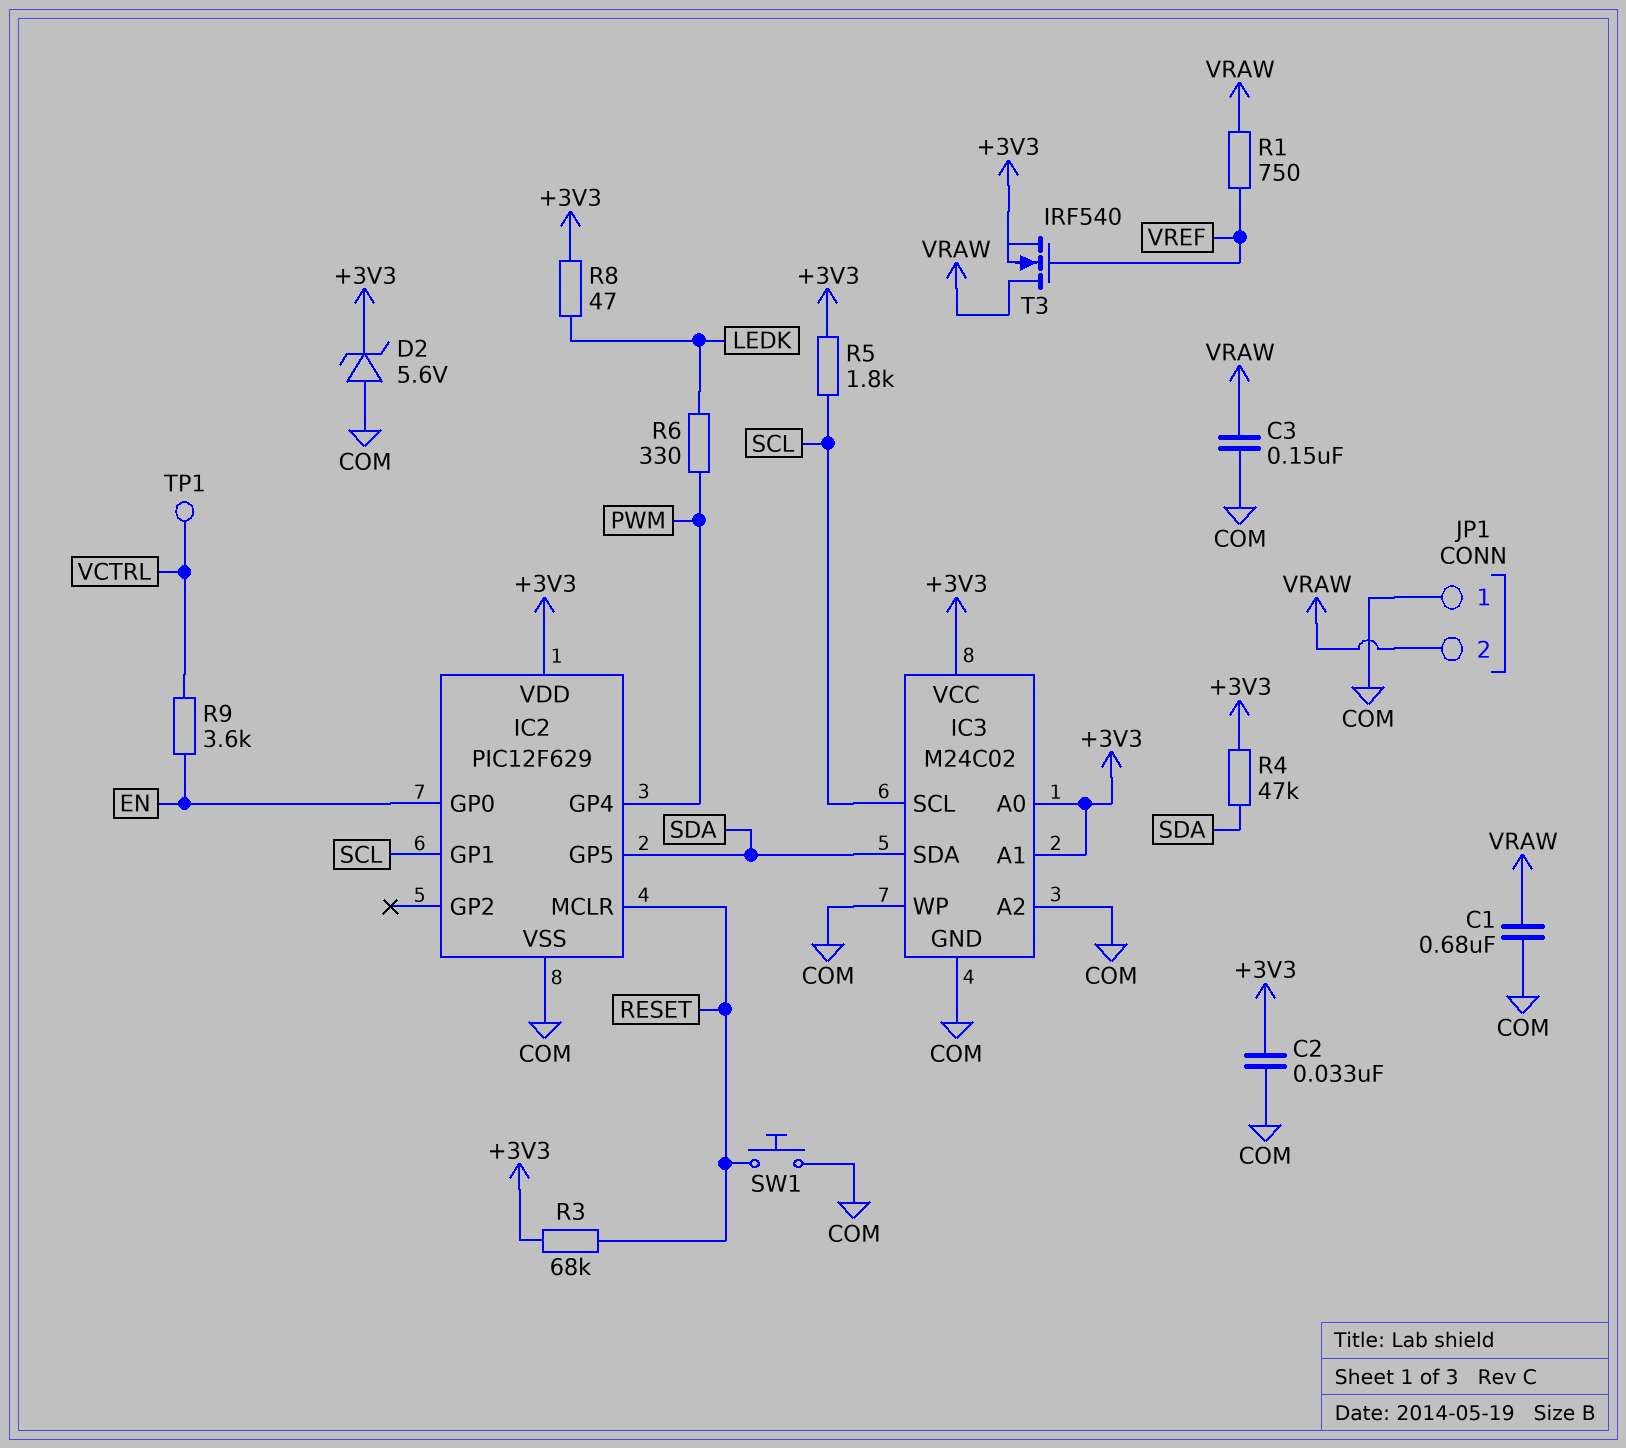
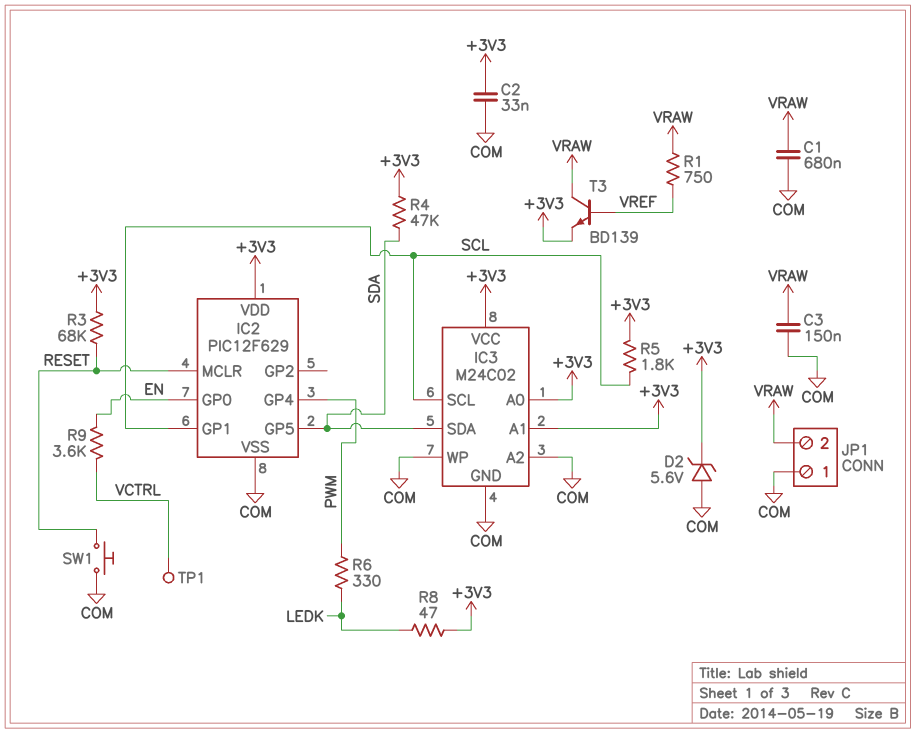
T3: NMOS IRF540 (G VREF, D VRAW, S +3V3) -> NPN BD139 (B VREF, C VRAW, E +3V3)

